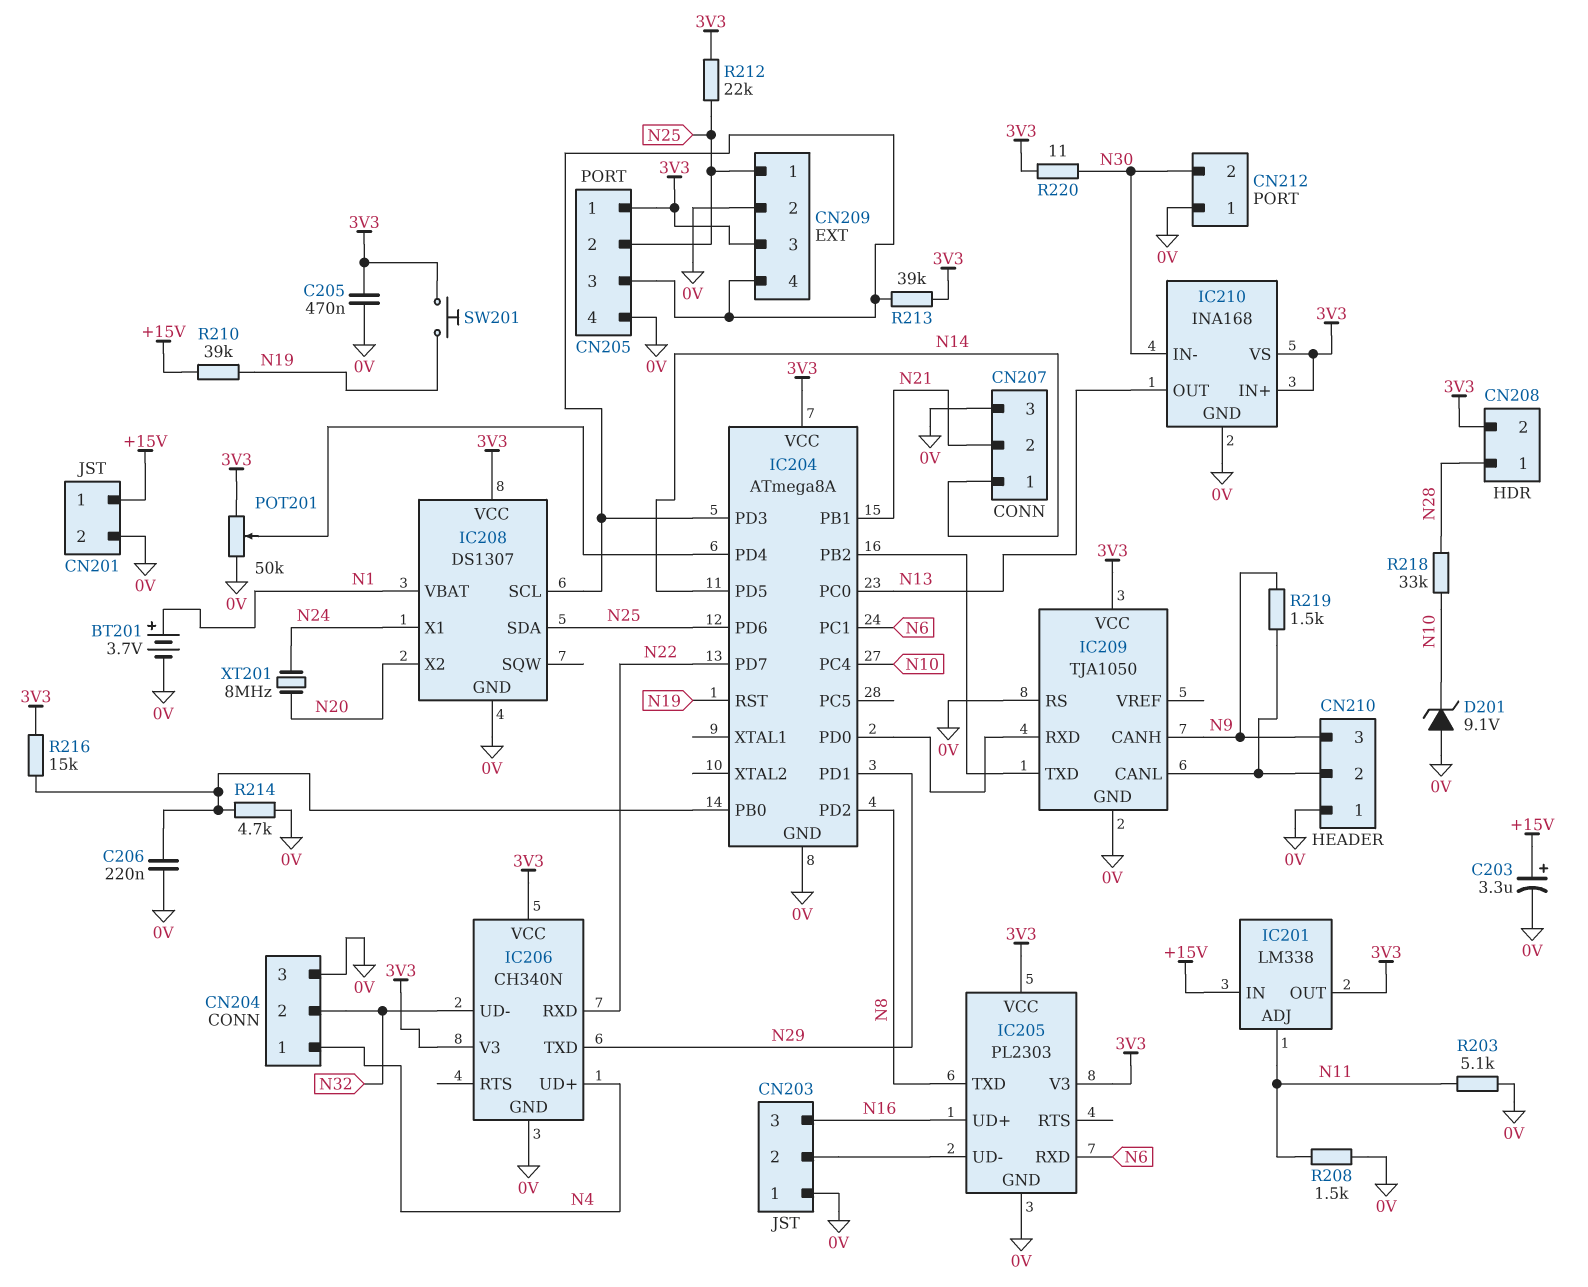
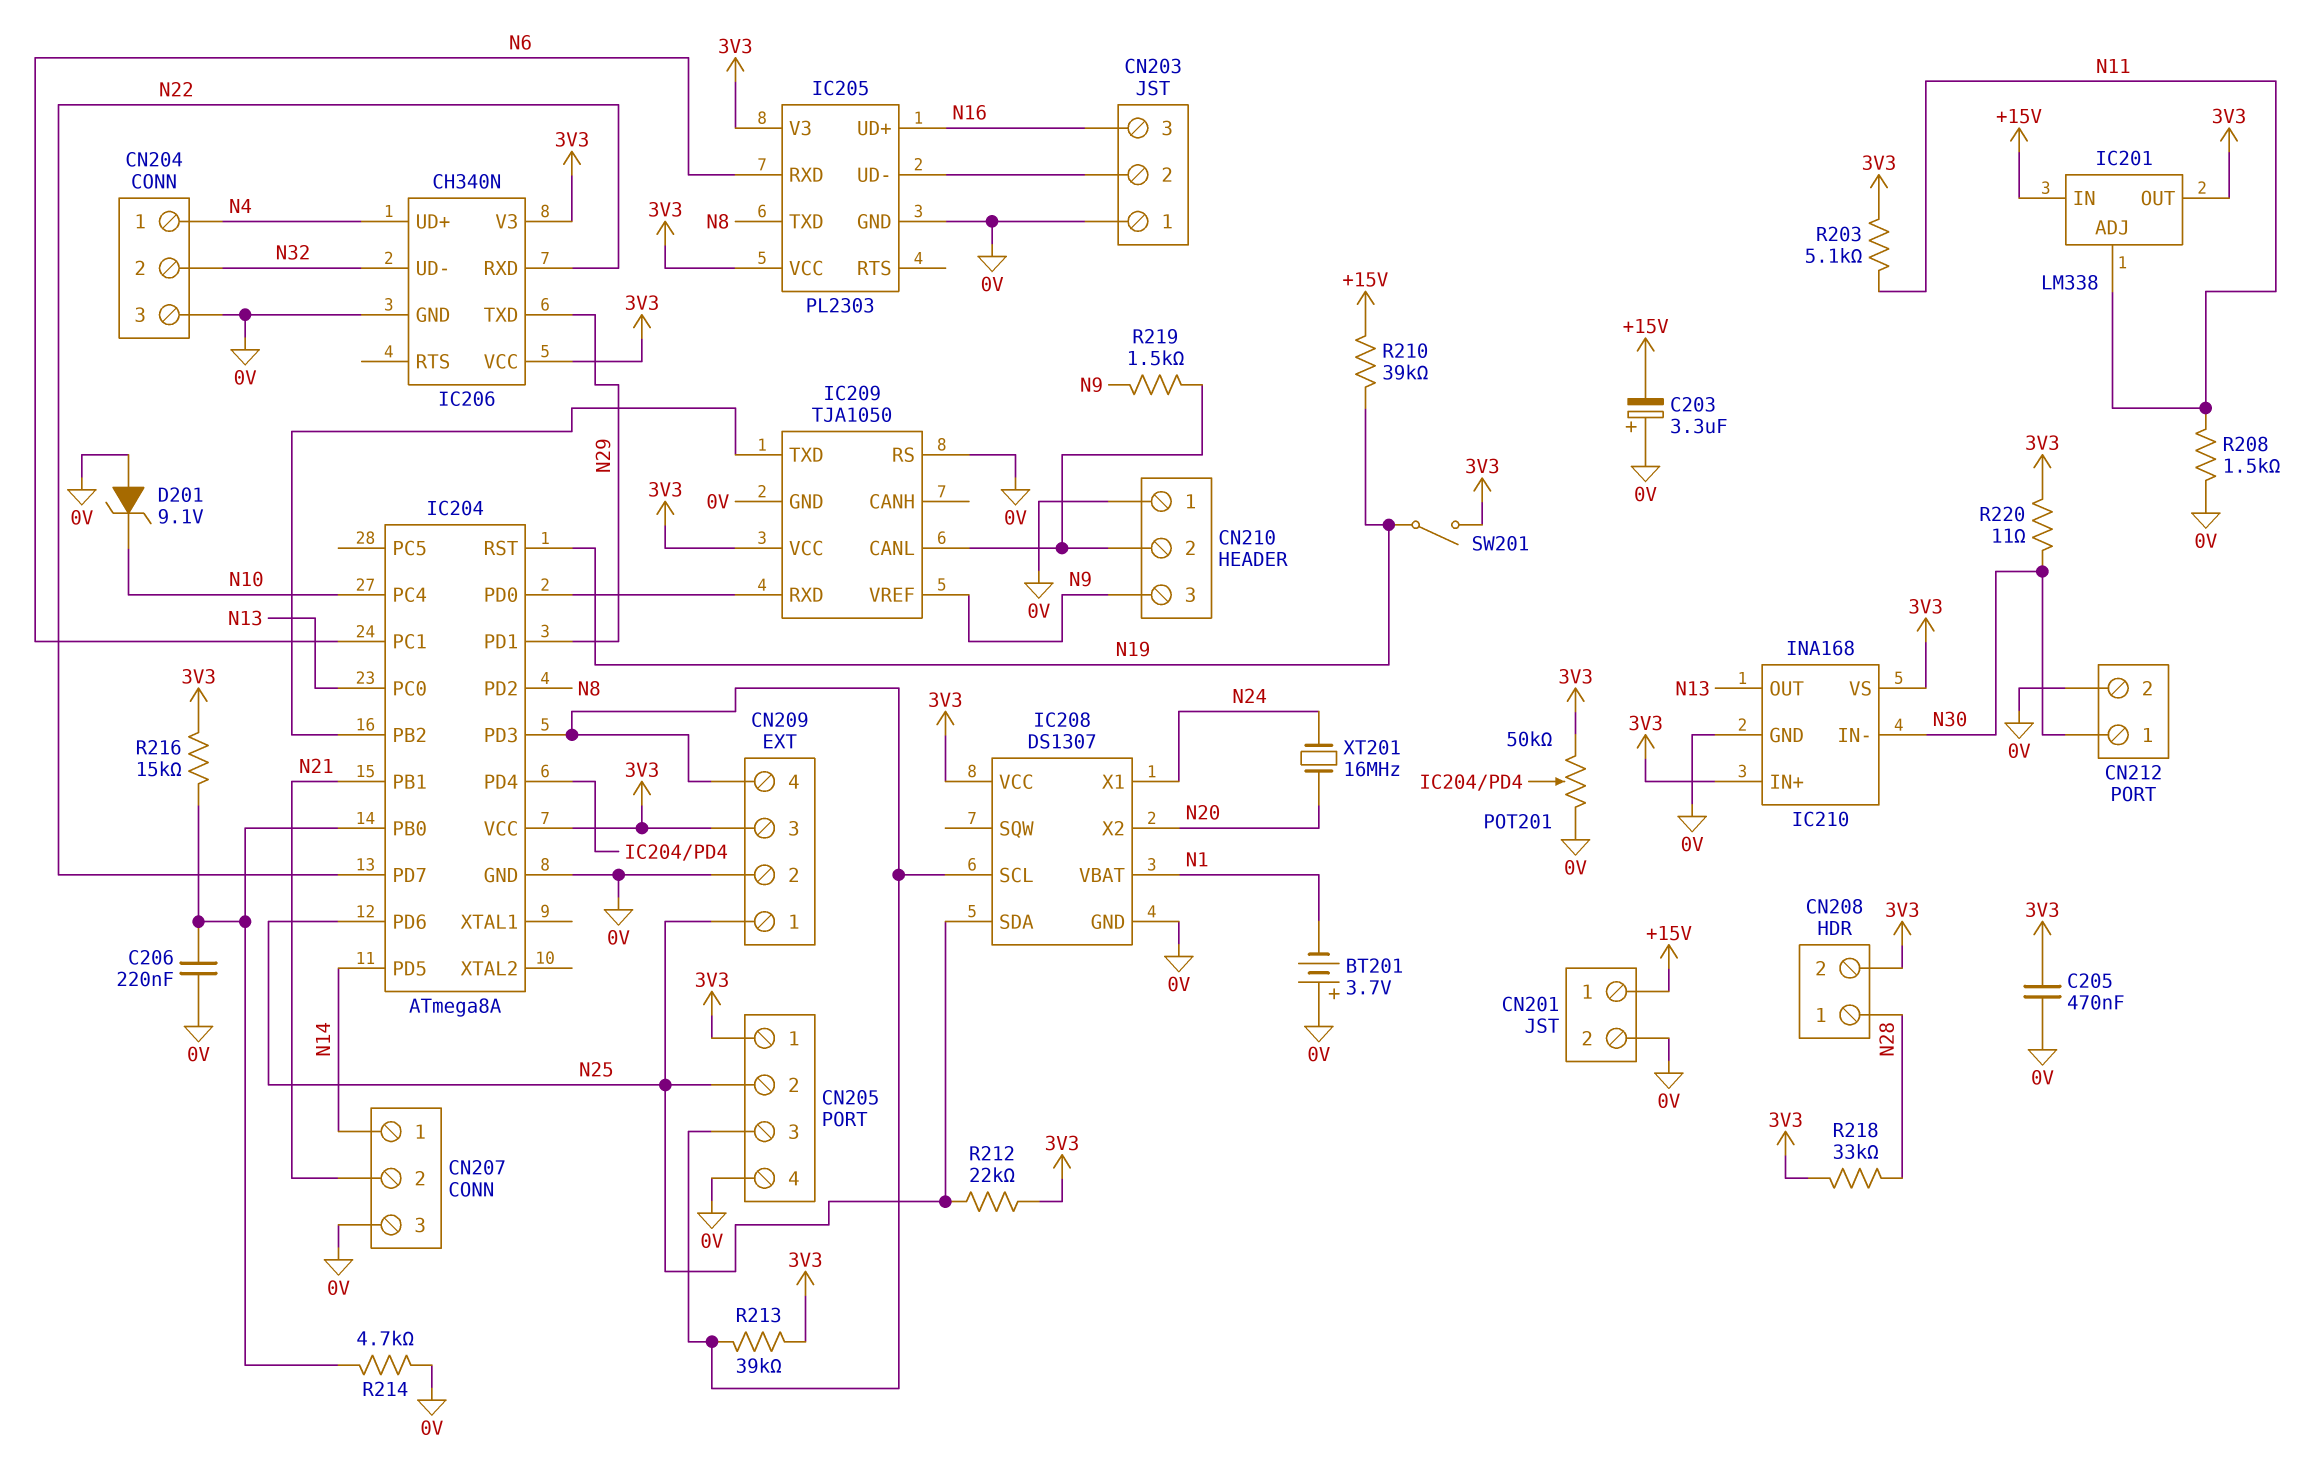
BT201: 3.7V (plus N1, minus 0V) -> 3.7V (plus 0V, minus N1)
C203: 3.3uF (plus +15V, minus 0V) -> 3.3uF (plus 0V, minus +15V)
CN212 pin 1: 0V -> N30
CN212 pin 2: N30 -> 0V
IC209 pin CANH: N9 -> none
IC209 pin VREF: none -> N9
R203: 5.1k (0V, N11) -> 5.1k (3V3, N11)
R218: 33k (N10, N28) -> 33k (3V3, N28)
SW201: button (3V3, N19) -> switch (3V3, N19)
XT201: 8MHz (N20, N24) -> 16MHz (N20, N24)

